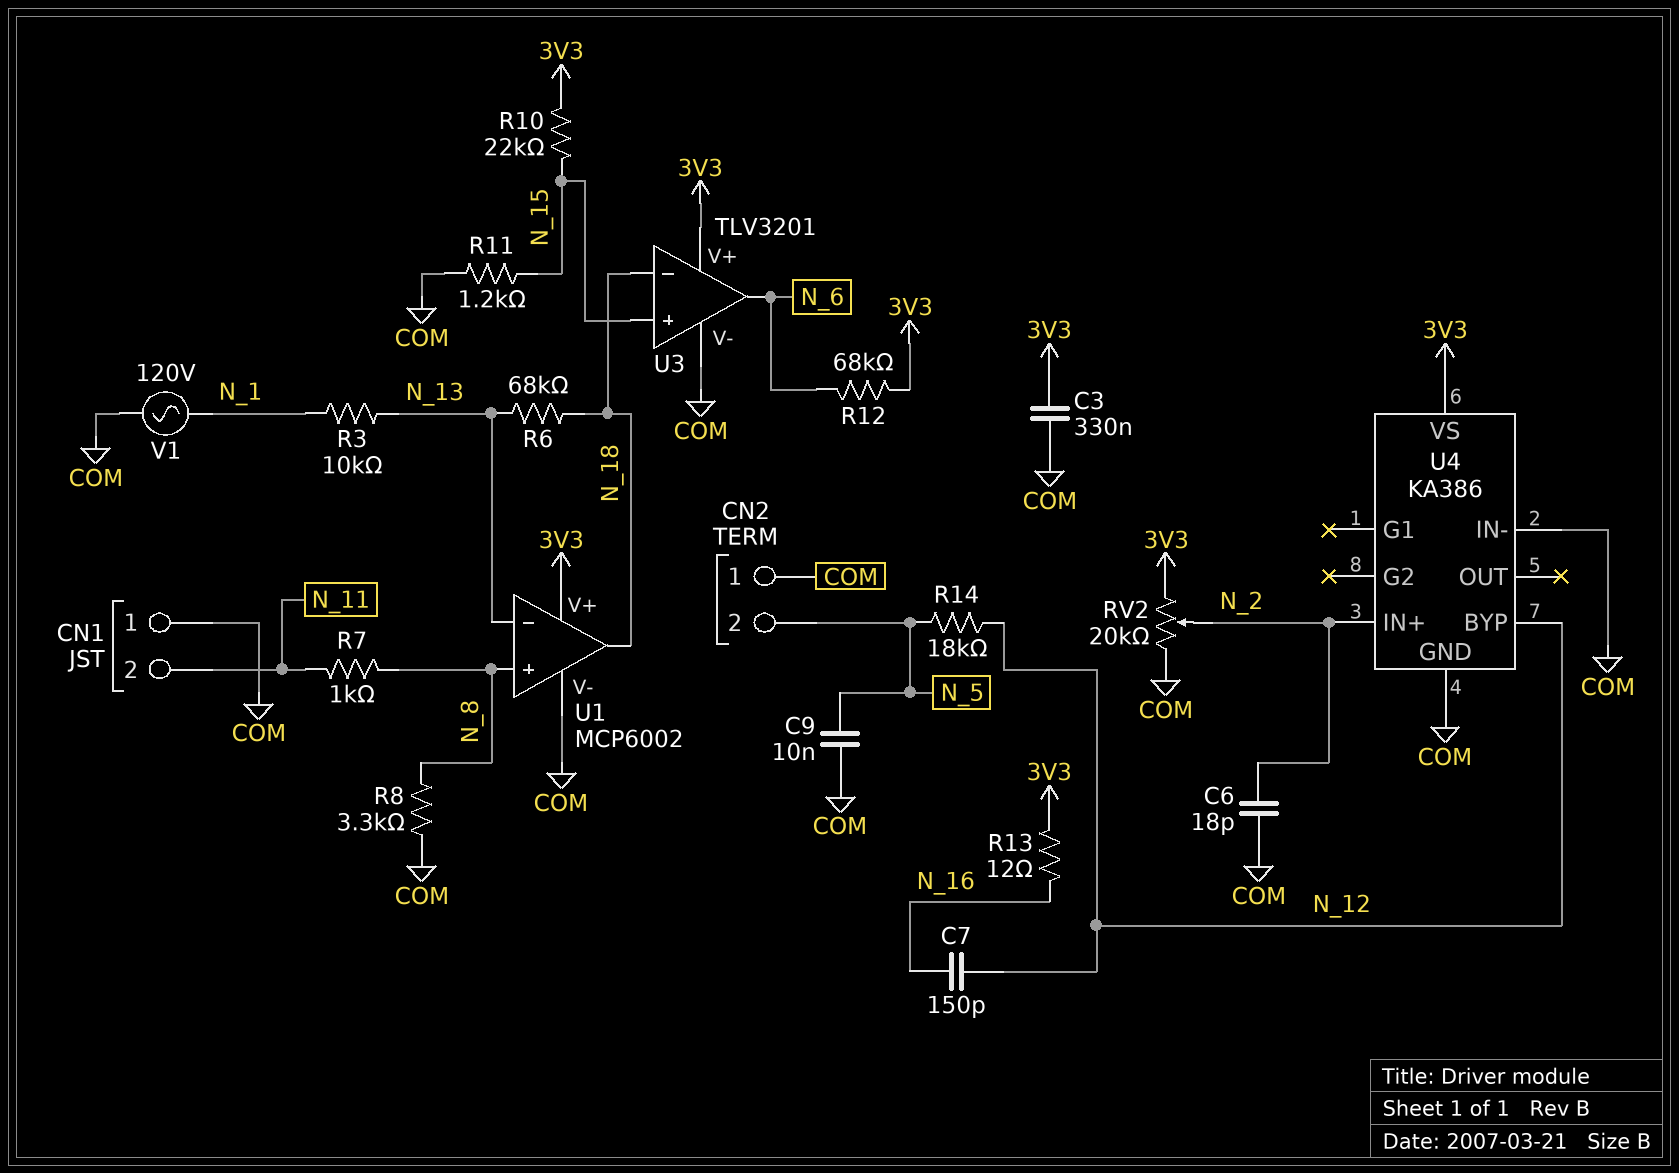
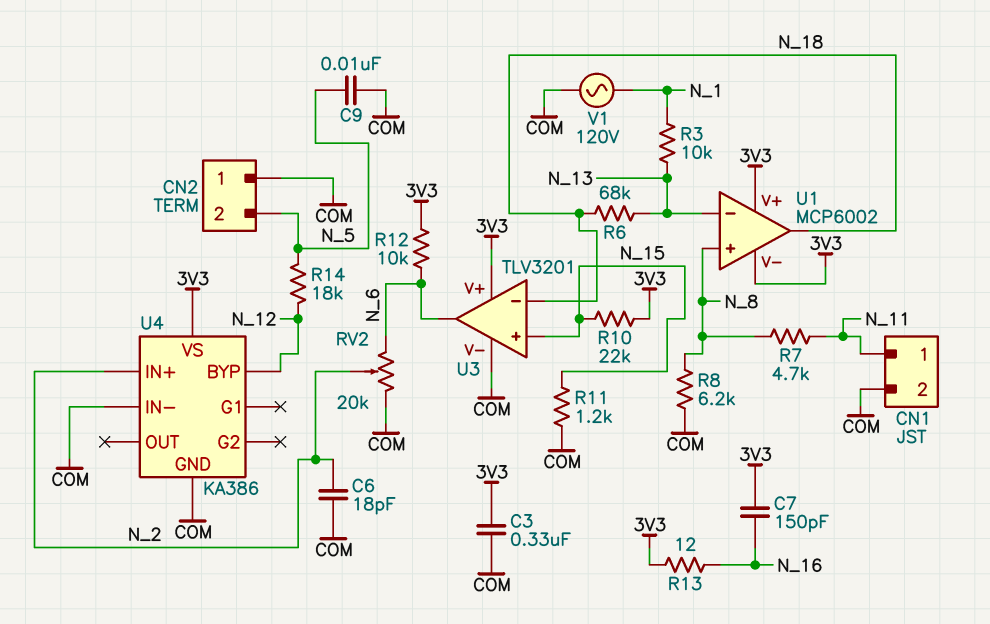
C7: 150pF (N_12, N_16) -> 150pF (3V3, N_16)
CN1 pin 1: COM -> N_11
CN1 pin 2: N_11 -> COM
R7: 1k (N_8, N_11) -> 4.7k (N_8, N_11)
R8: 3.3k (COM, N_8) -> 6.2k (COM, N_8)
R12: 68k (3V3, N_6) -> 10k (3V3, N_6)
RV2: 20k (3V3, COM, wiper N_2) -> 20k (COM, N_6, wiper N_2)
U1 pin V-: COM -> 3V3

